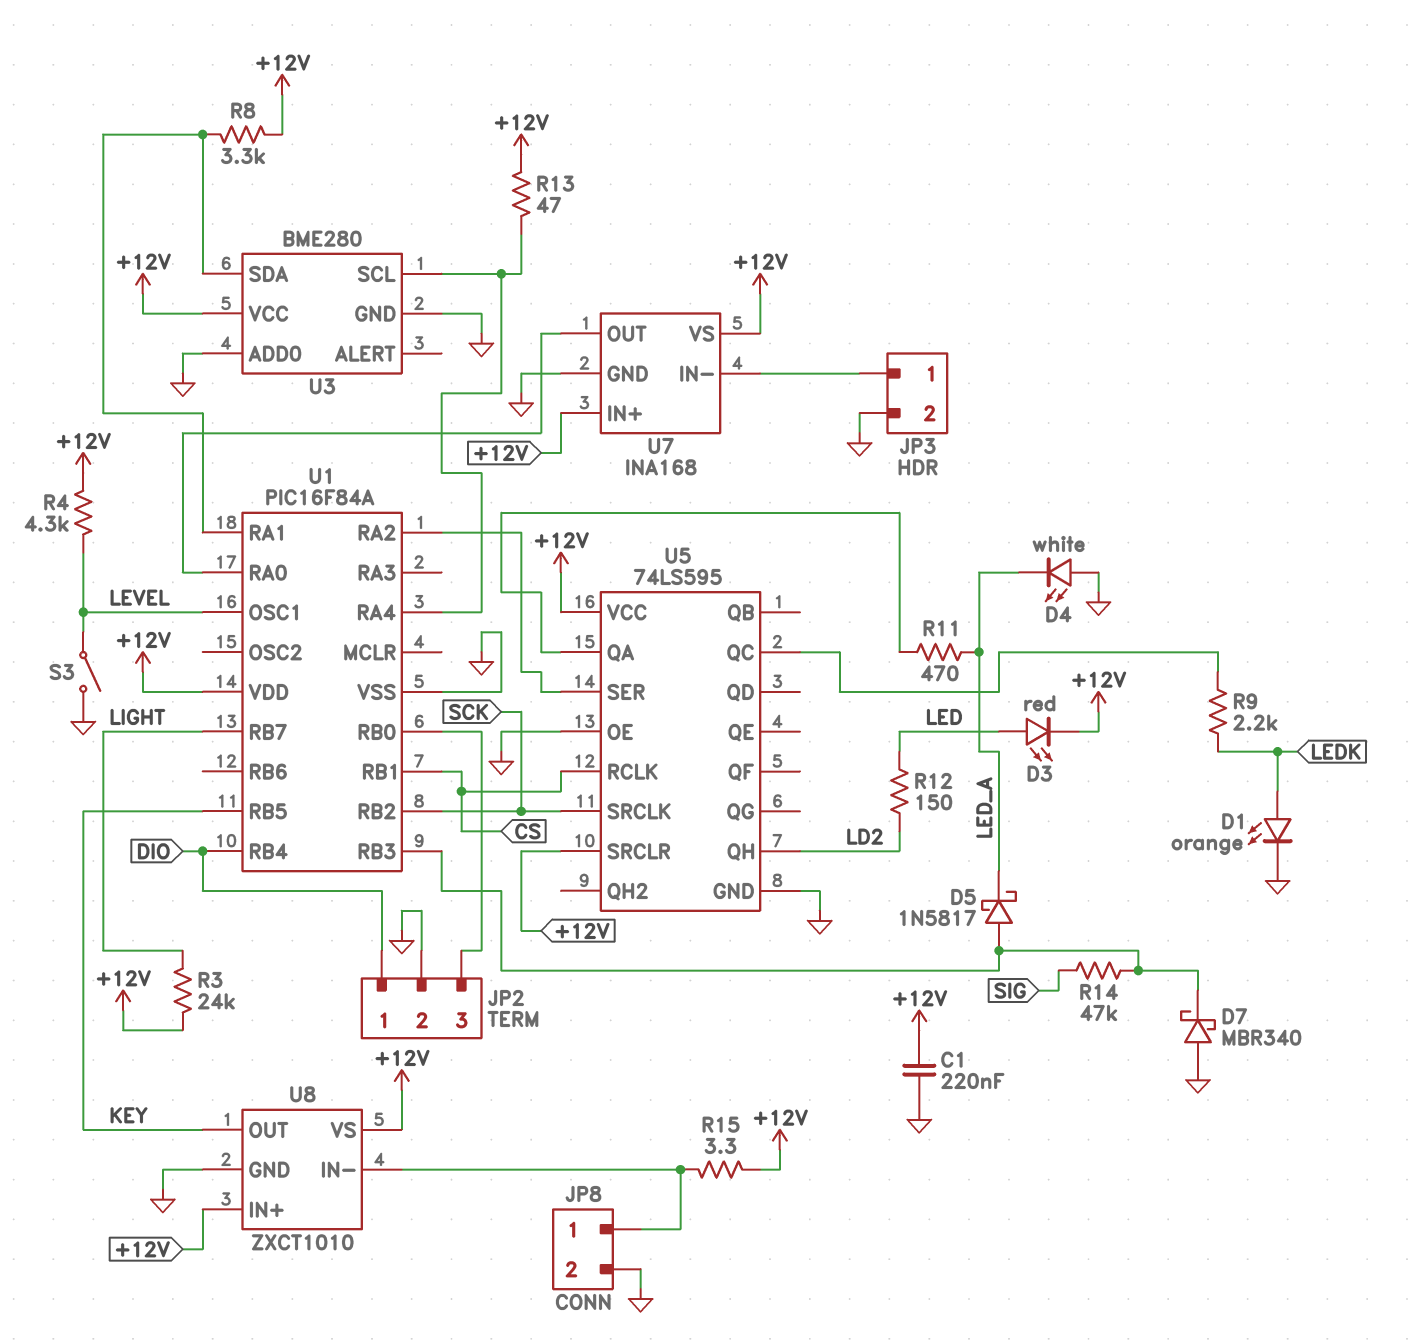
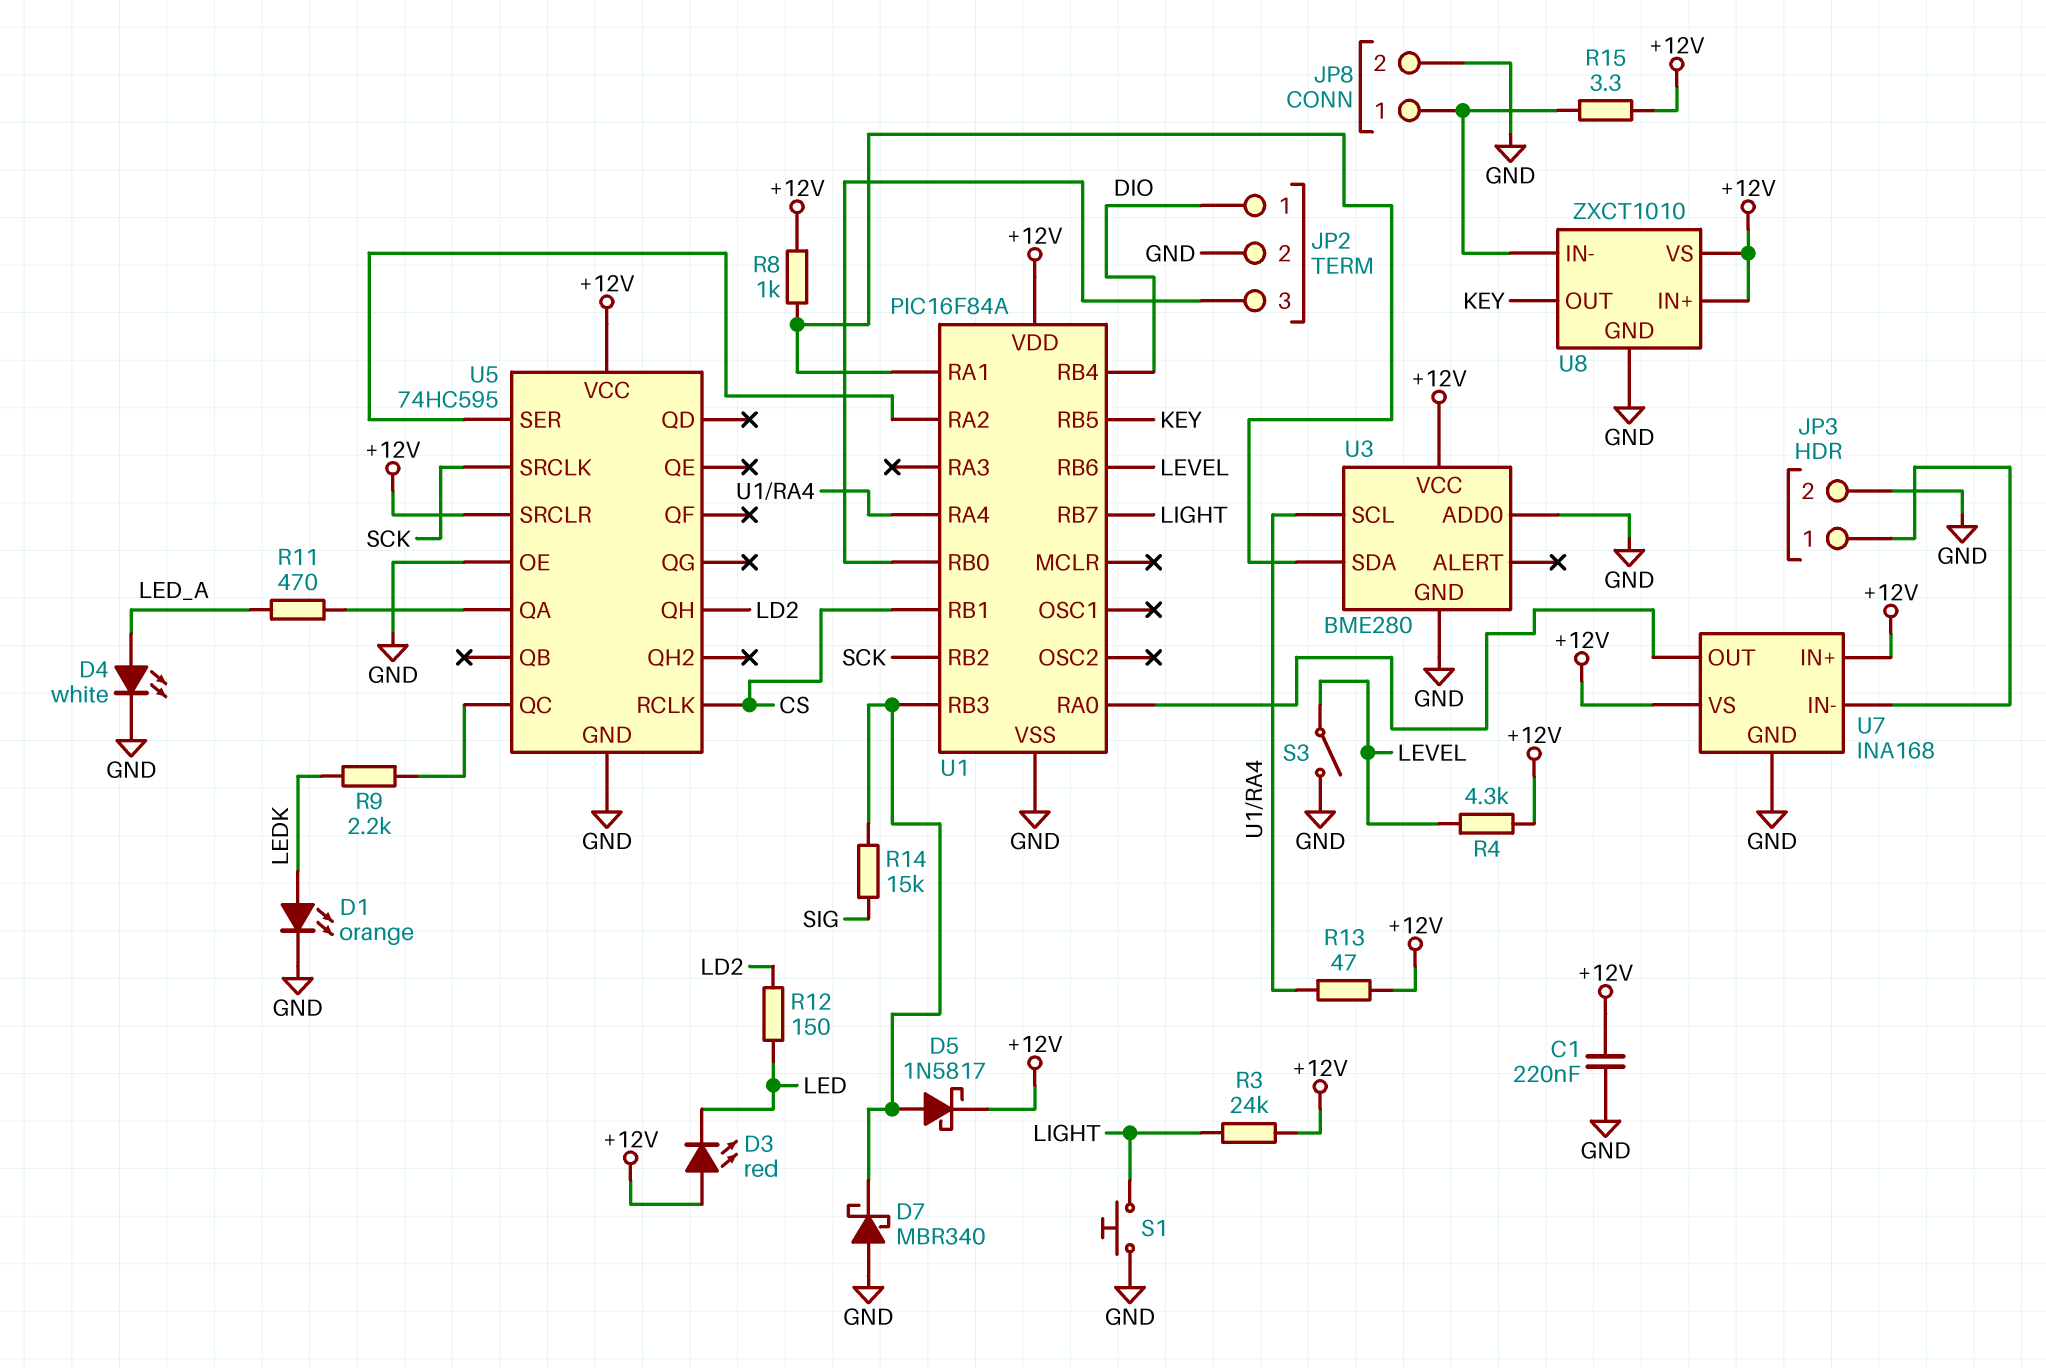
D3: LED red (A LED, K +12V) -> LED red (A +12V, K LED)
D4: LED white (A GND, K LED_A) -> LED white (A LED_A, K GND)
D5: schottky 1N5817 (A U1/RB3, K LED_A) -> schottky 1N5817 (A U1/RB3, K +12V)
R8: 3.3k (+12V, U1/RA1) -> 1k (+12V, U1/RA1)
R14: 47k (SIG, U1/RB3) -> 15k (SIG, U1/RB3)
S1: none -> button (GND, LIGHT)
U1 pin OSC1: LEVEL -> none
U1 pin RB6: none -> LEVEL
U5: 74LS595 -> 74HC595

